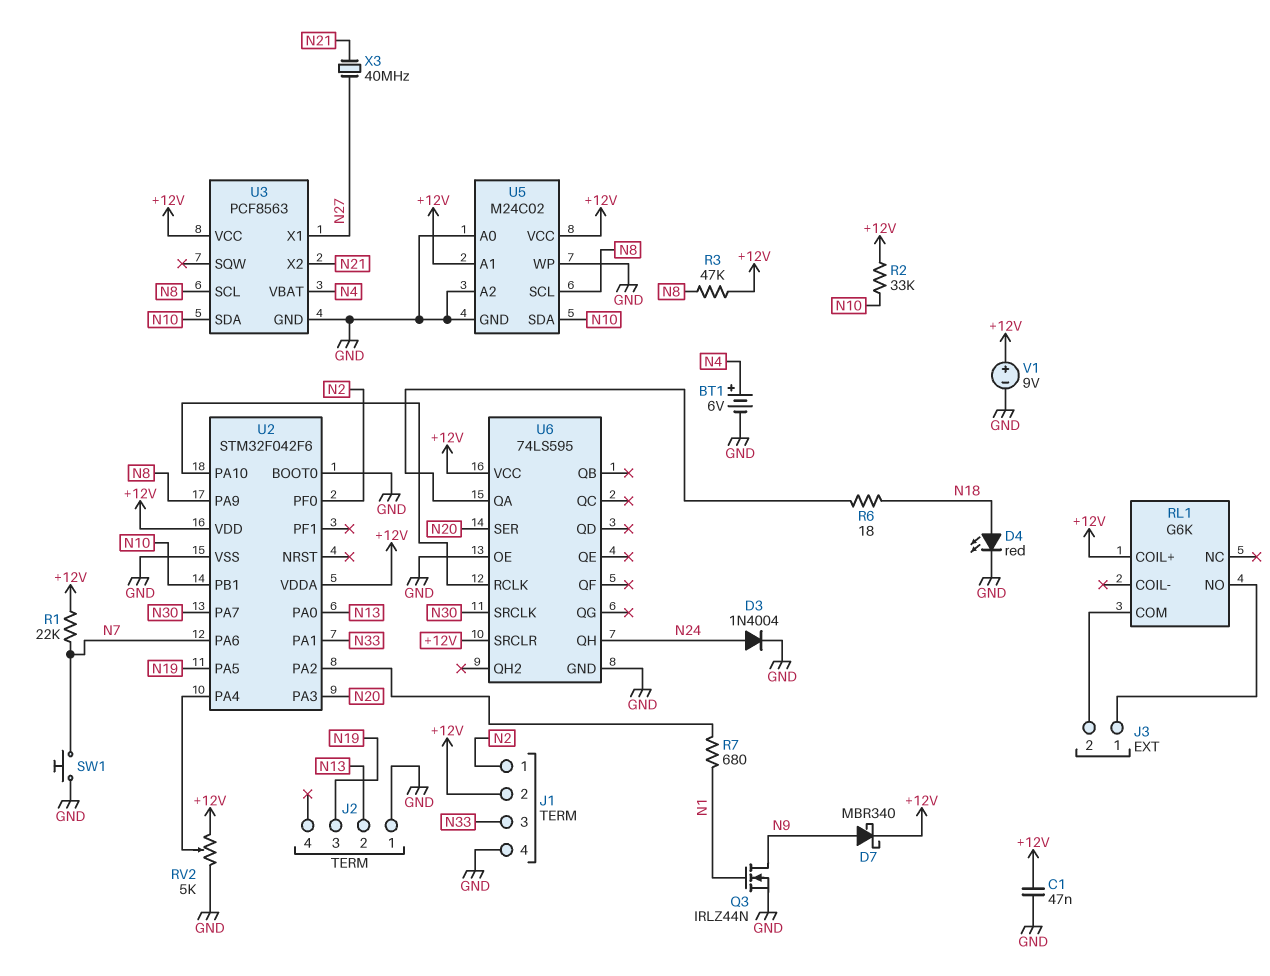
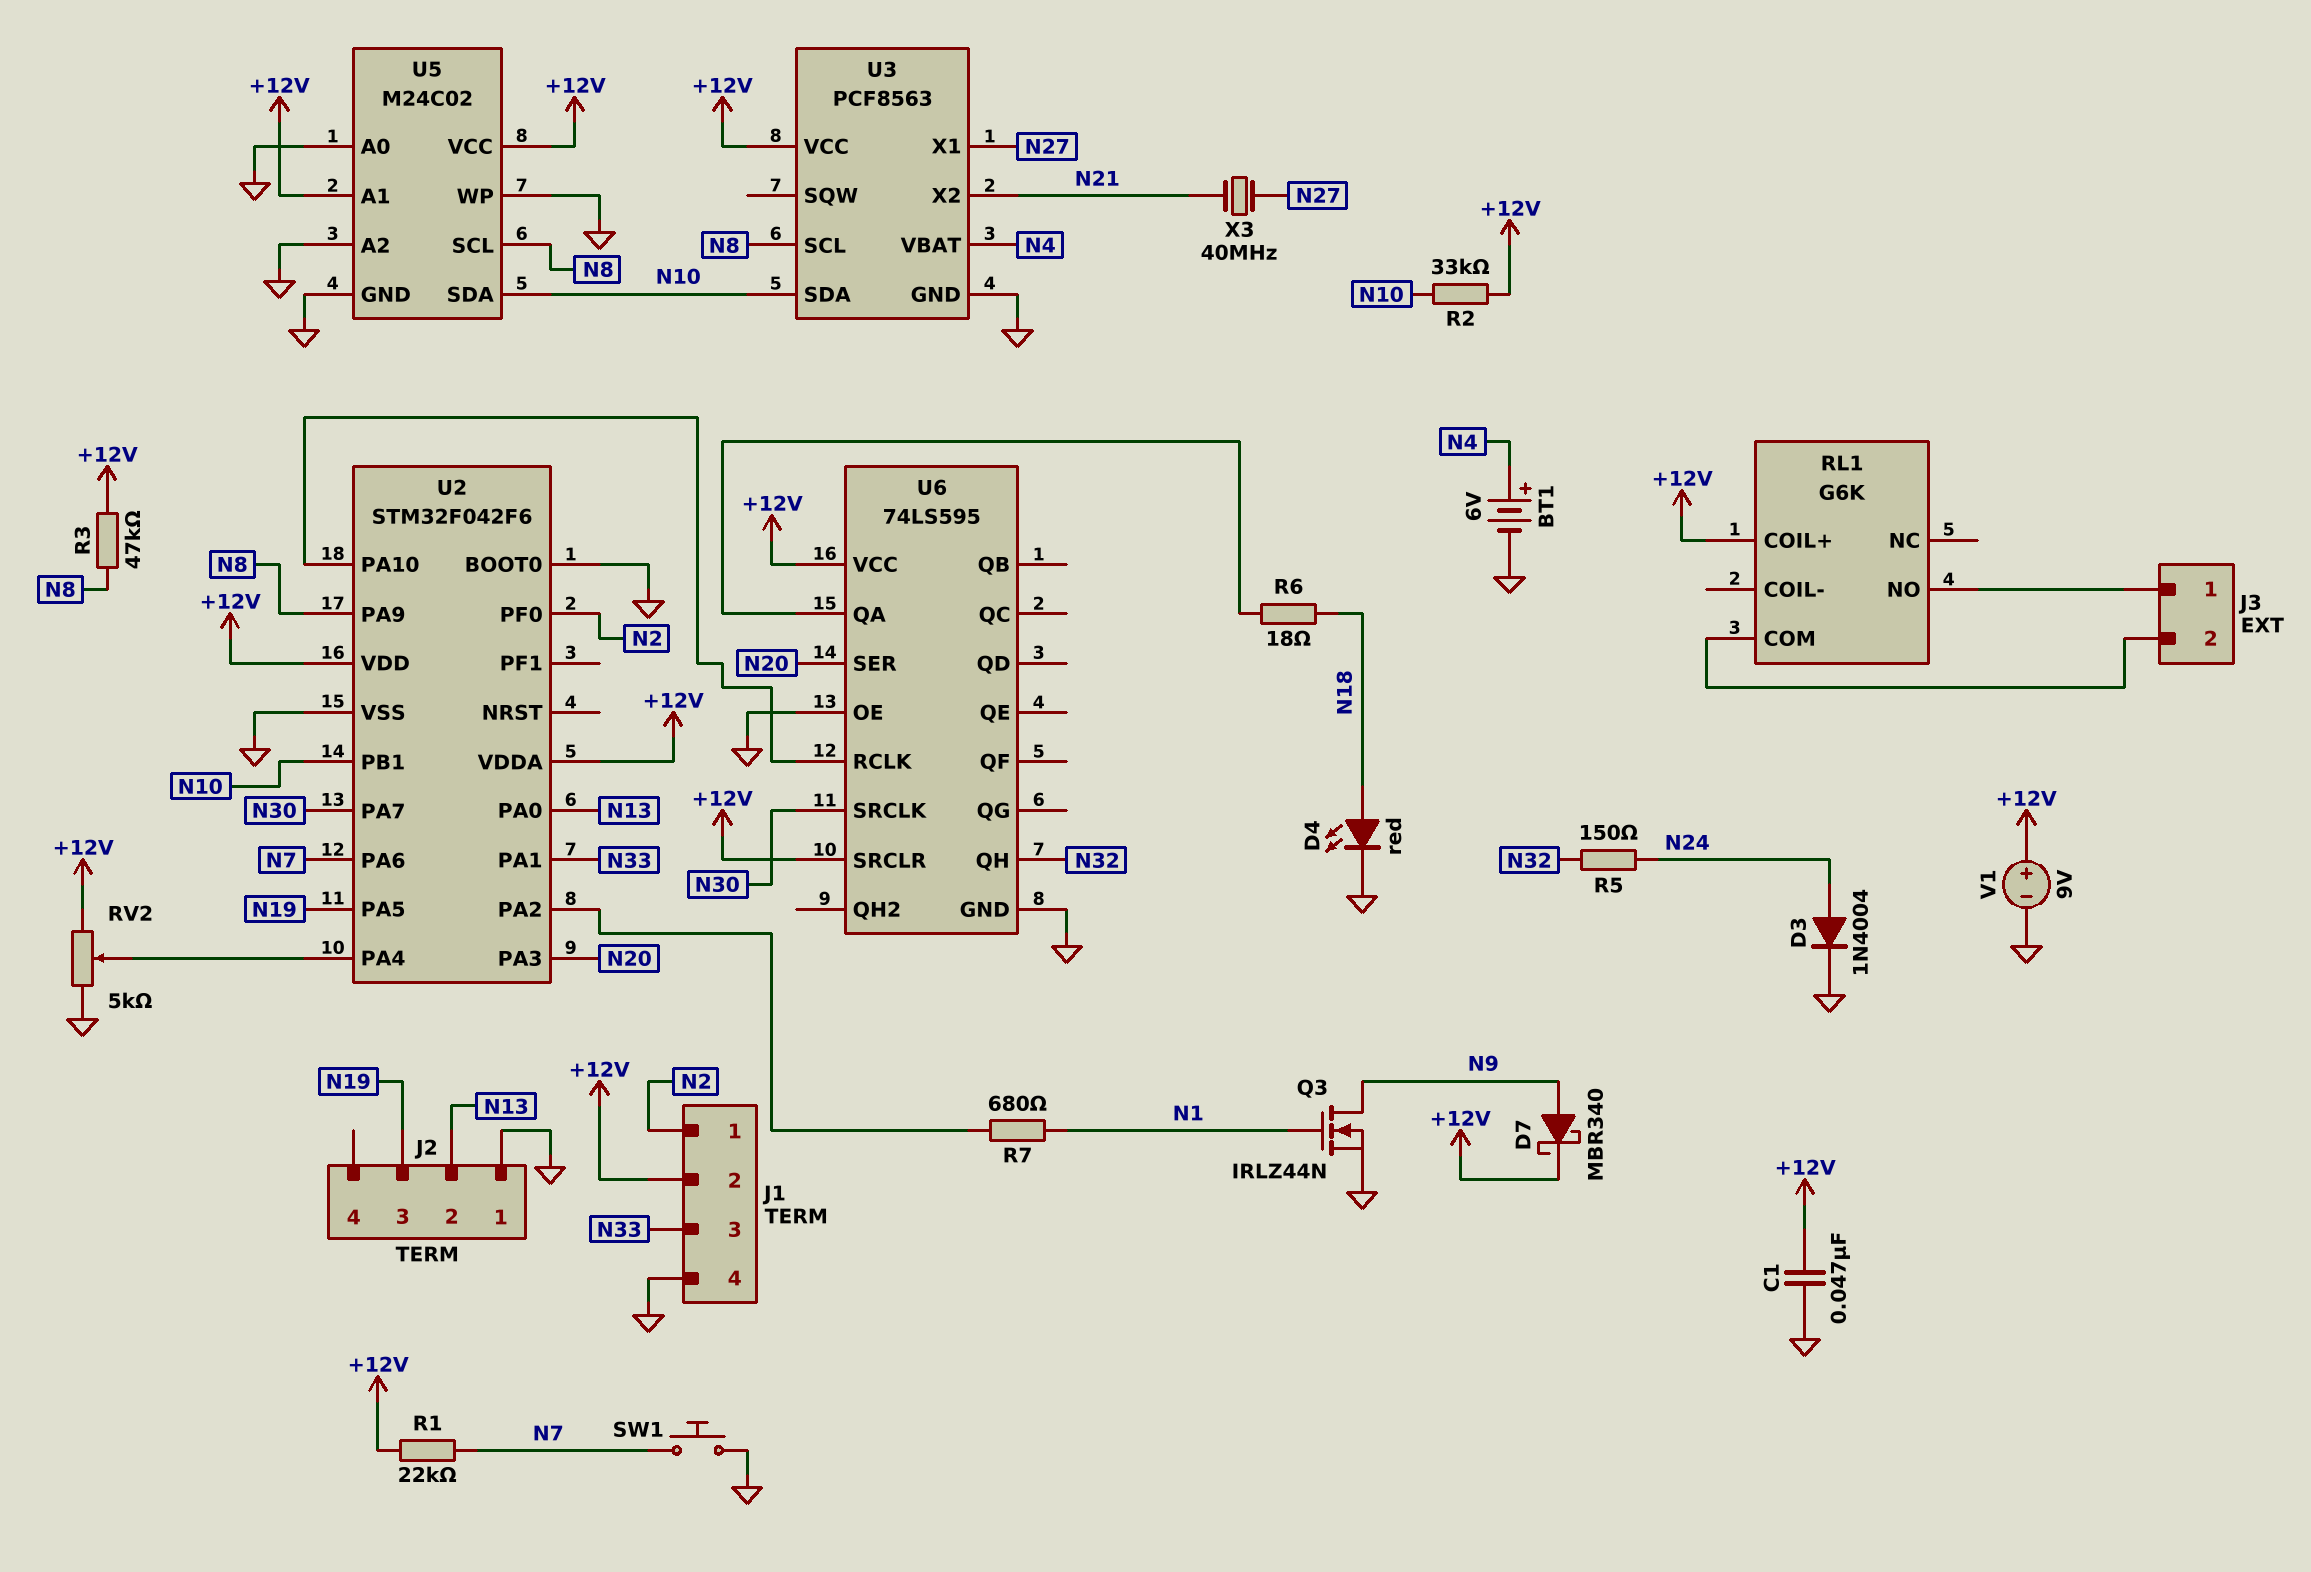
R5: none -> 150 (N24, N32)
U6 pin QH: N24 -> N32

